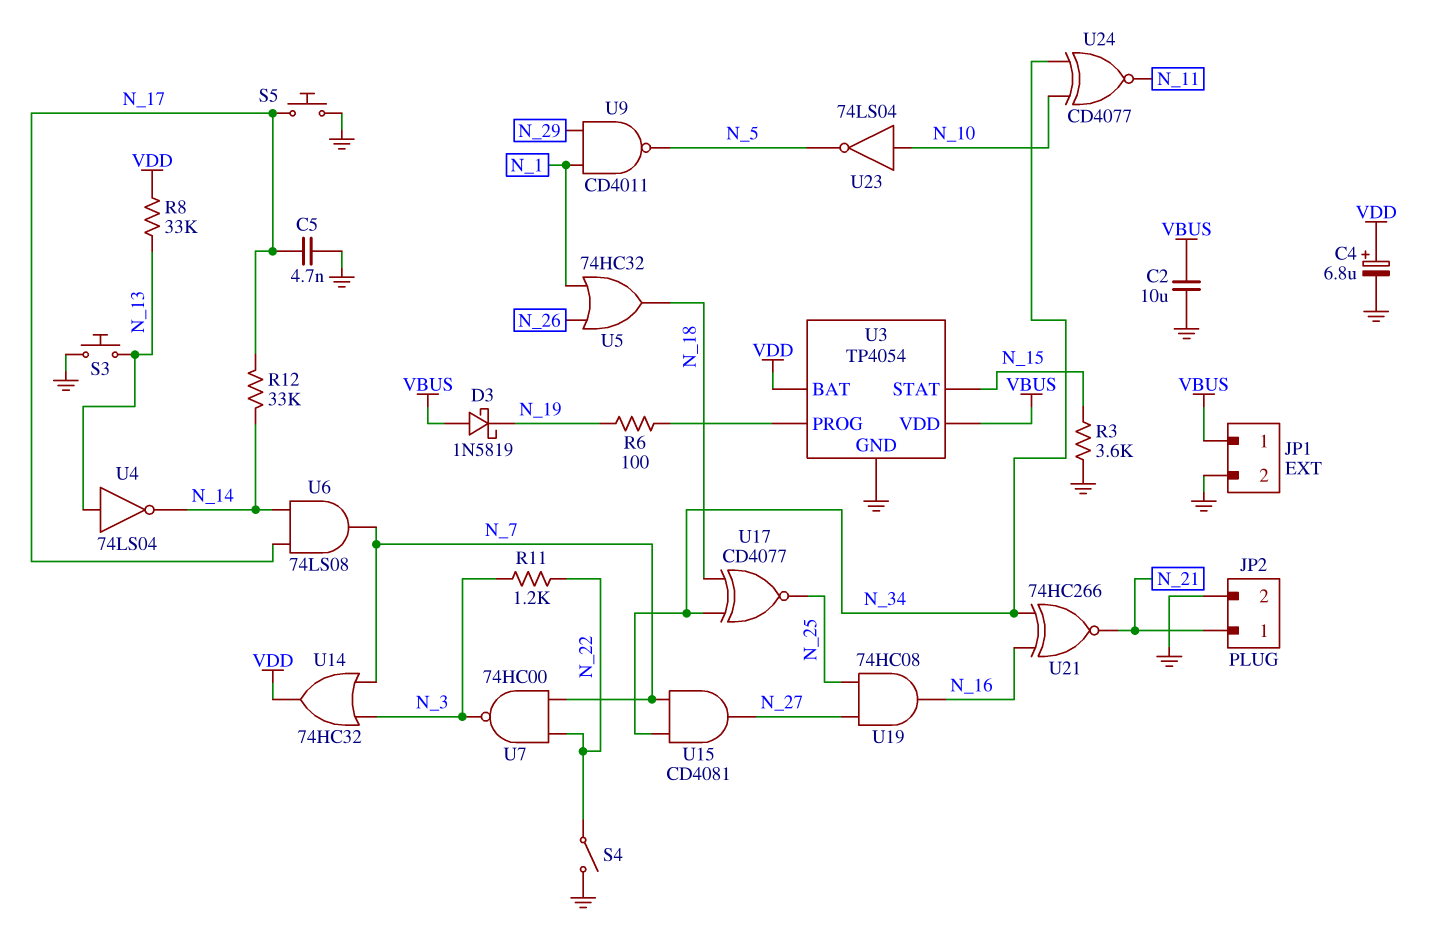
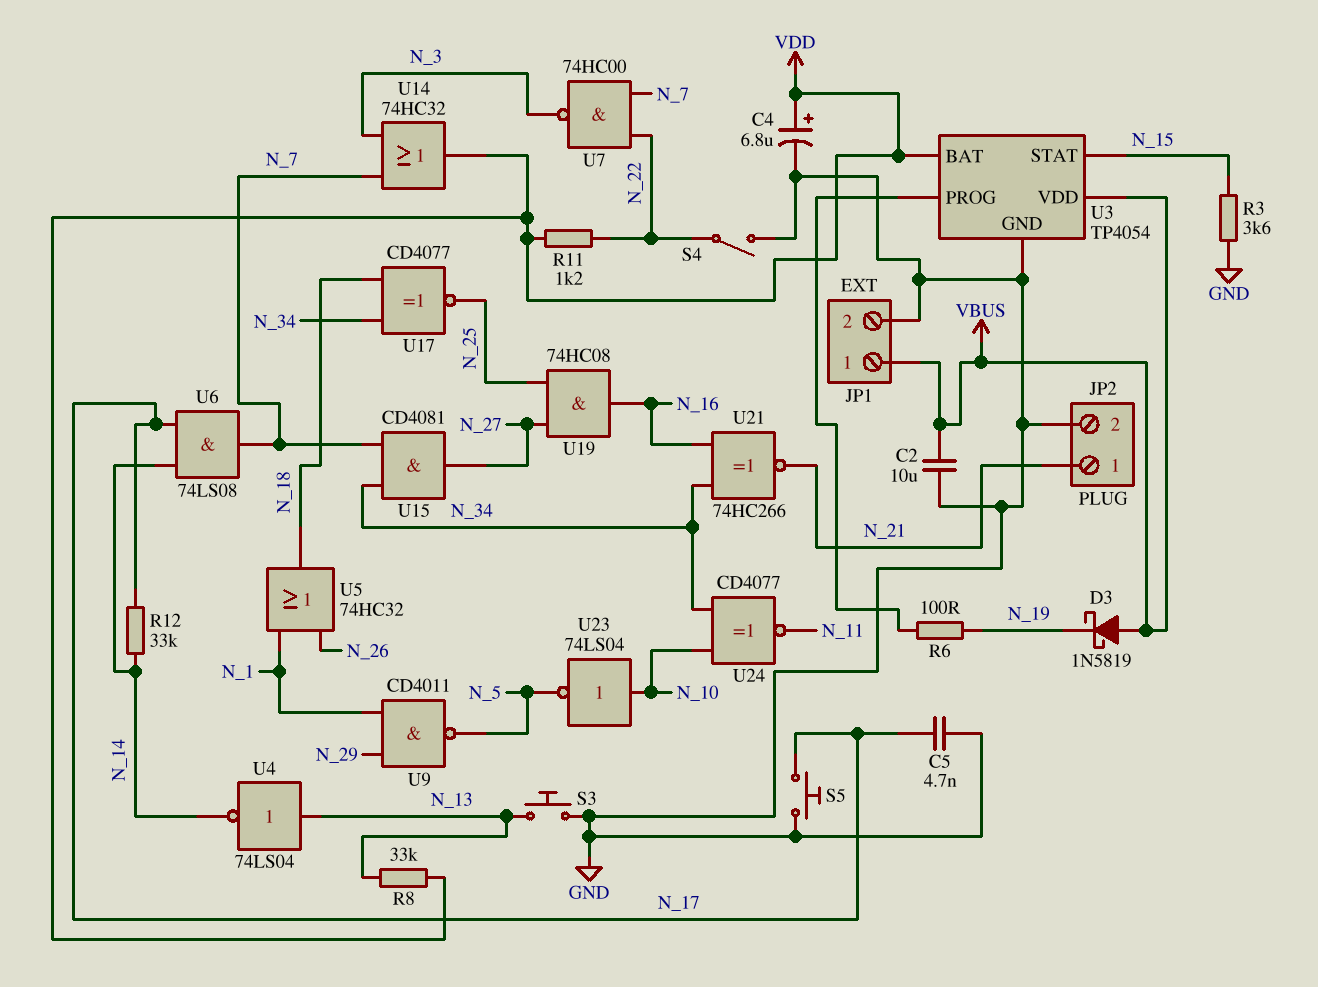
R11: 1.2k (N_3, N_22) -> 1.2k (N_22, VDD)

